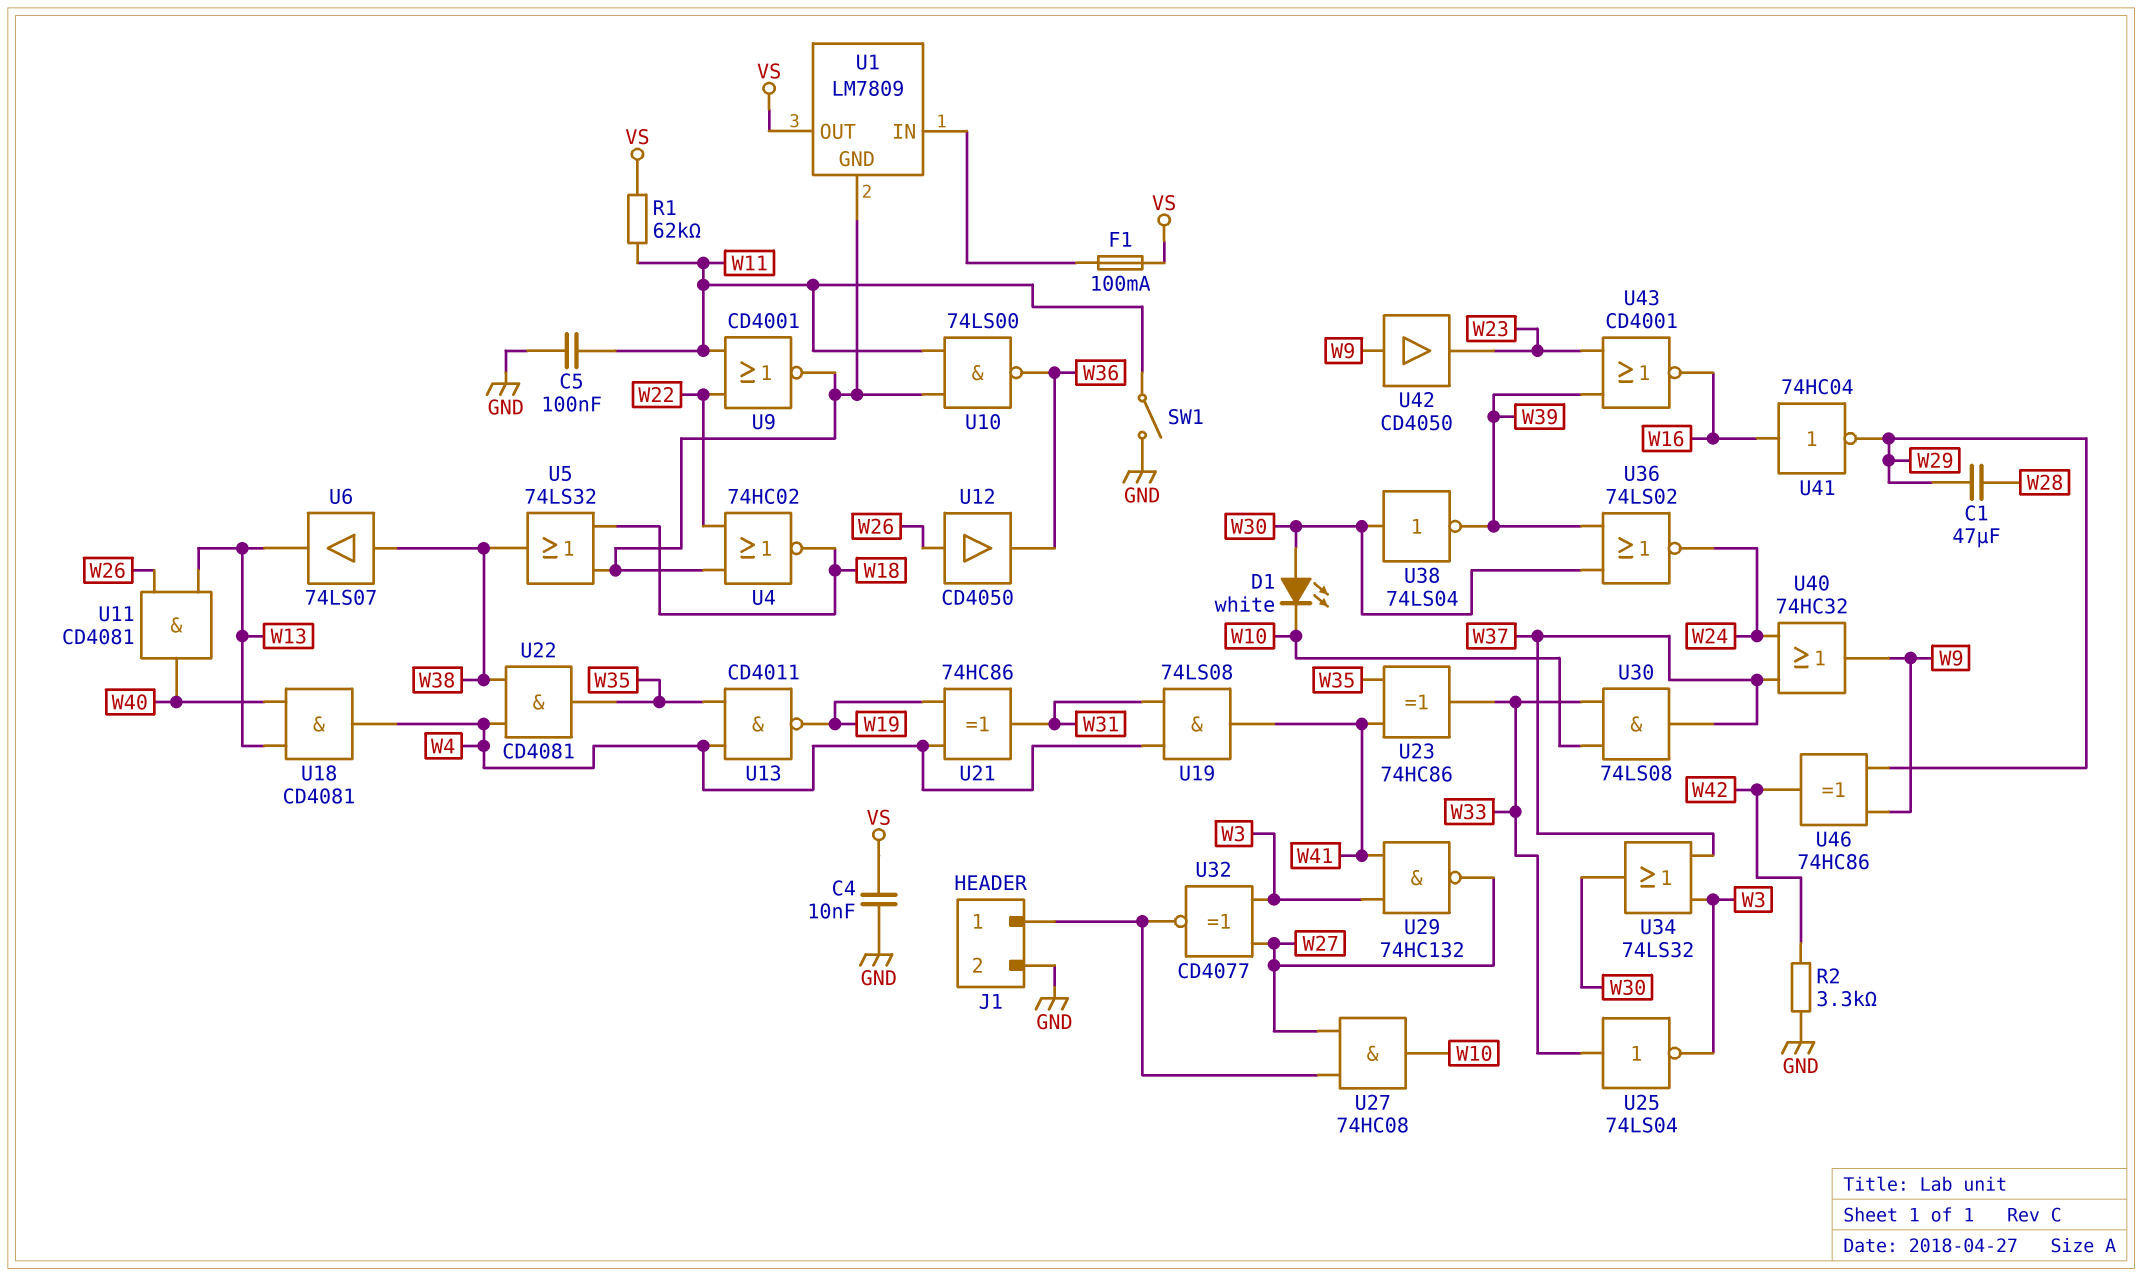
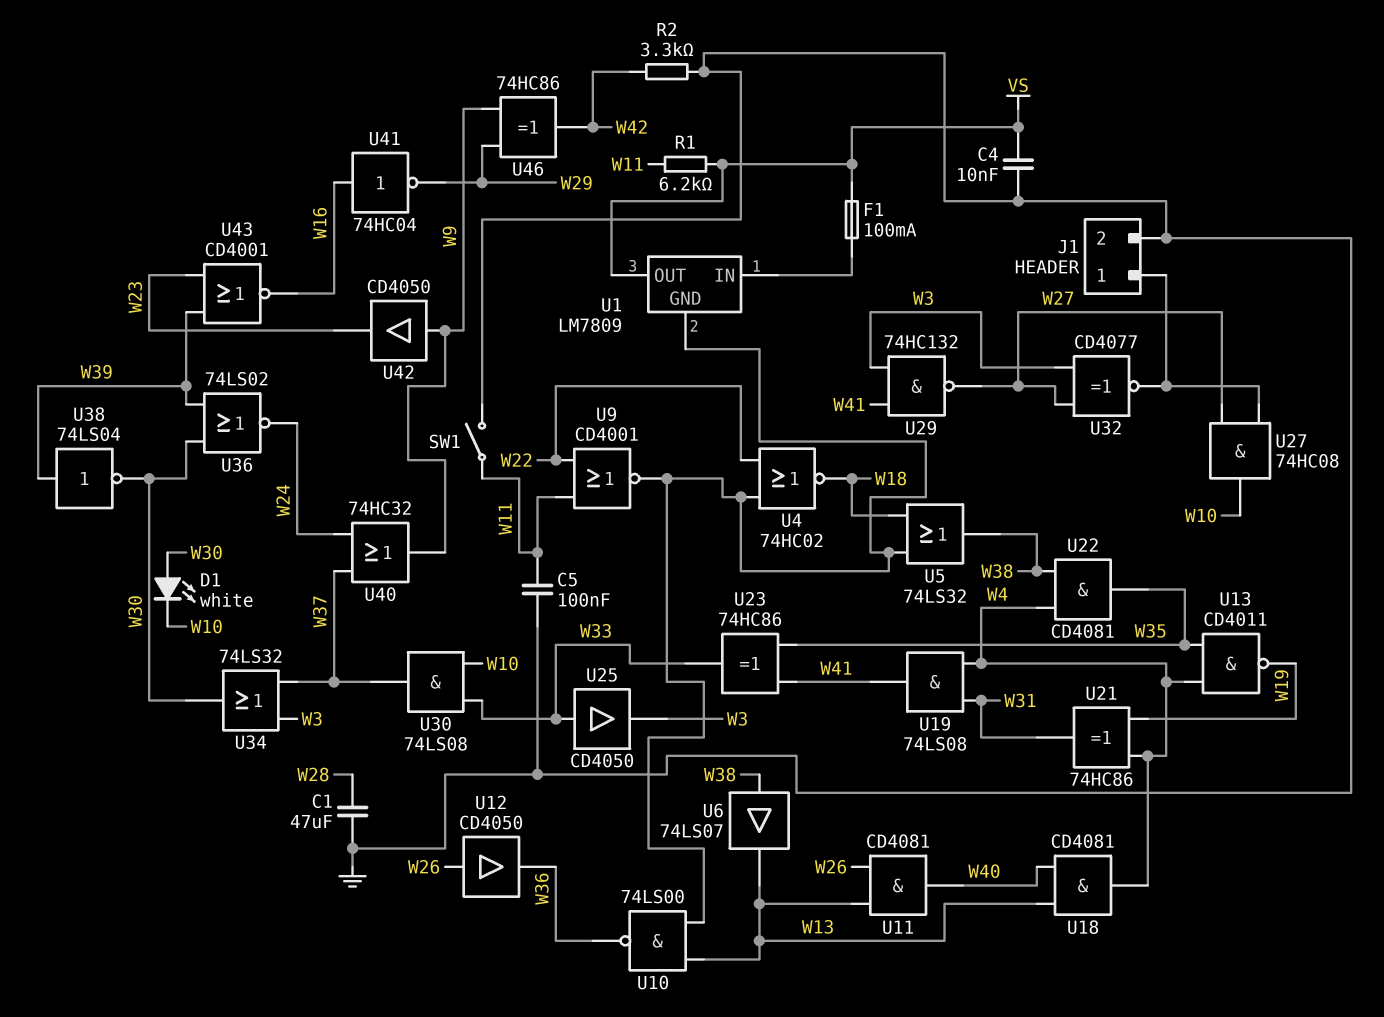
C1: 47uF (W28, W29) -> 47uF (GND, W28)
R1: 62k (VS, W11) -> 6.2k (VS, W11)
U10: NAND 74LS00 (in U1/GND, in W11, out W36) -> NAND 74LS00 (in U1/GND, in W13, out W36)
U25: NOT 74LS04 (in W33, out W3) -> buffer CD4050 (in W33, out W3)
U38: NOT 74LS04 (in W30, out W39) -> NOT 74LS04 (in W39, out W30)

